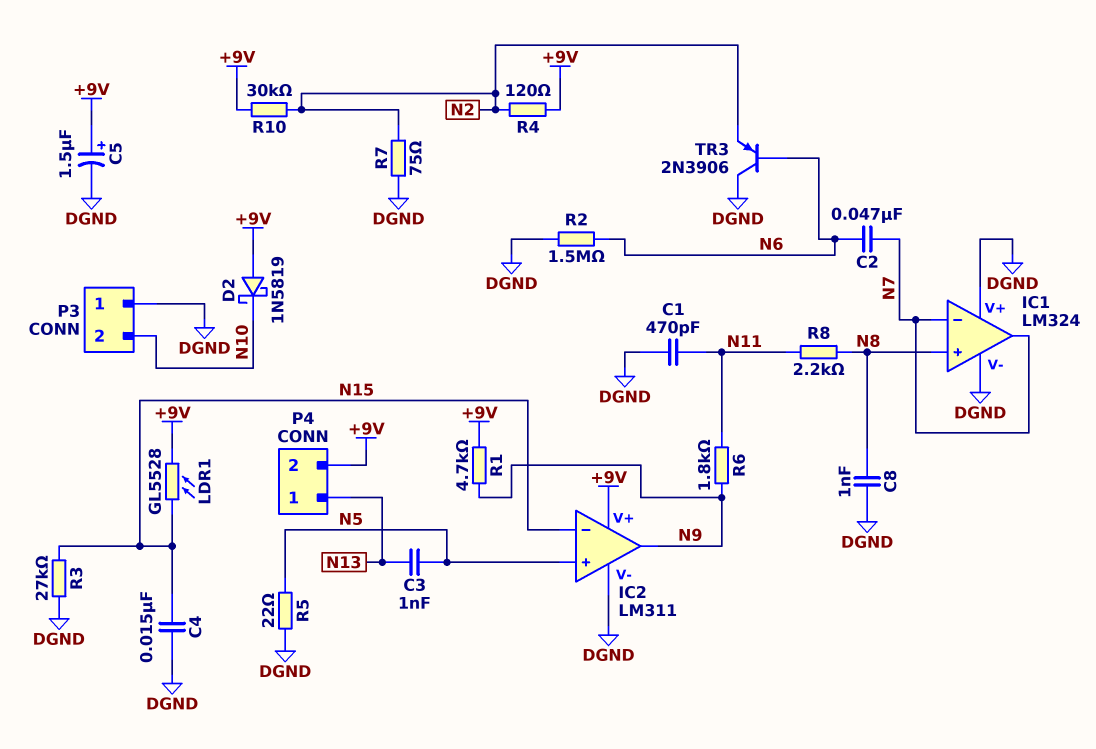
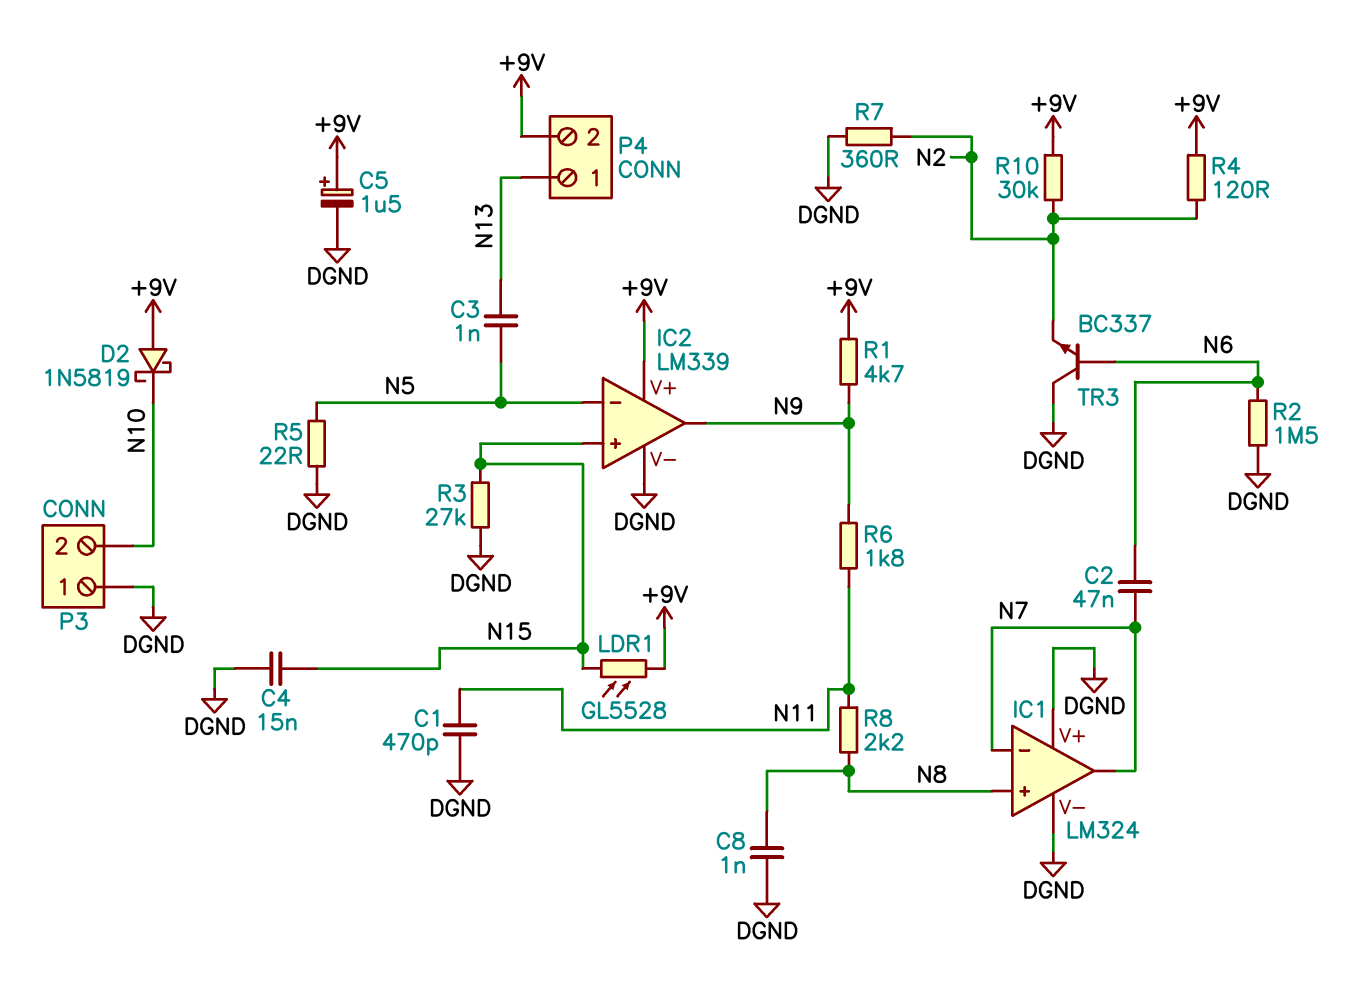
IC2: LM311 -> LM339
IC2 pin in+: N5 -> N15
IC2 pin in-: N15 -> N5
R7: 75 (DGND, N2) -> 360 (DGND, N2)
TR3: PNP 2N3906 (B N6, C DGND, E N2) -> NPN BC337 (B N6, C DGND, E N2)

